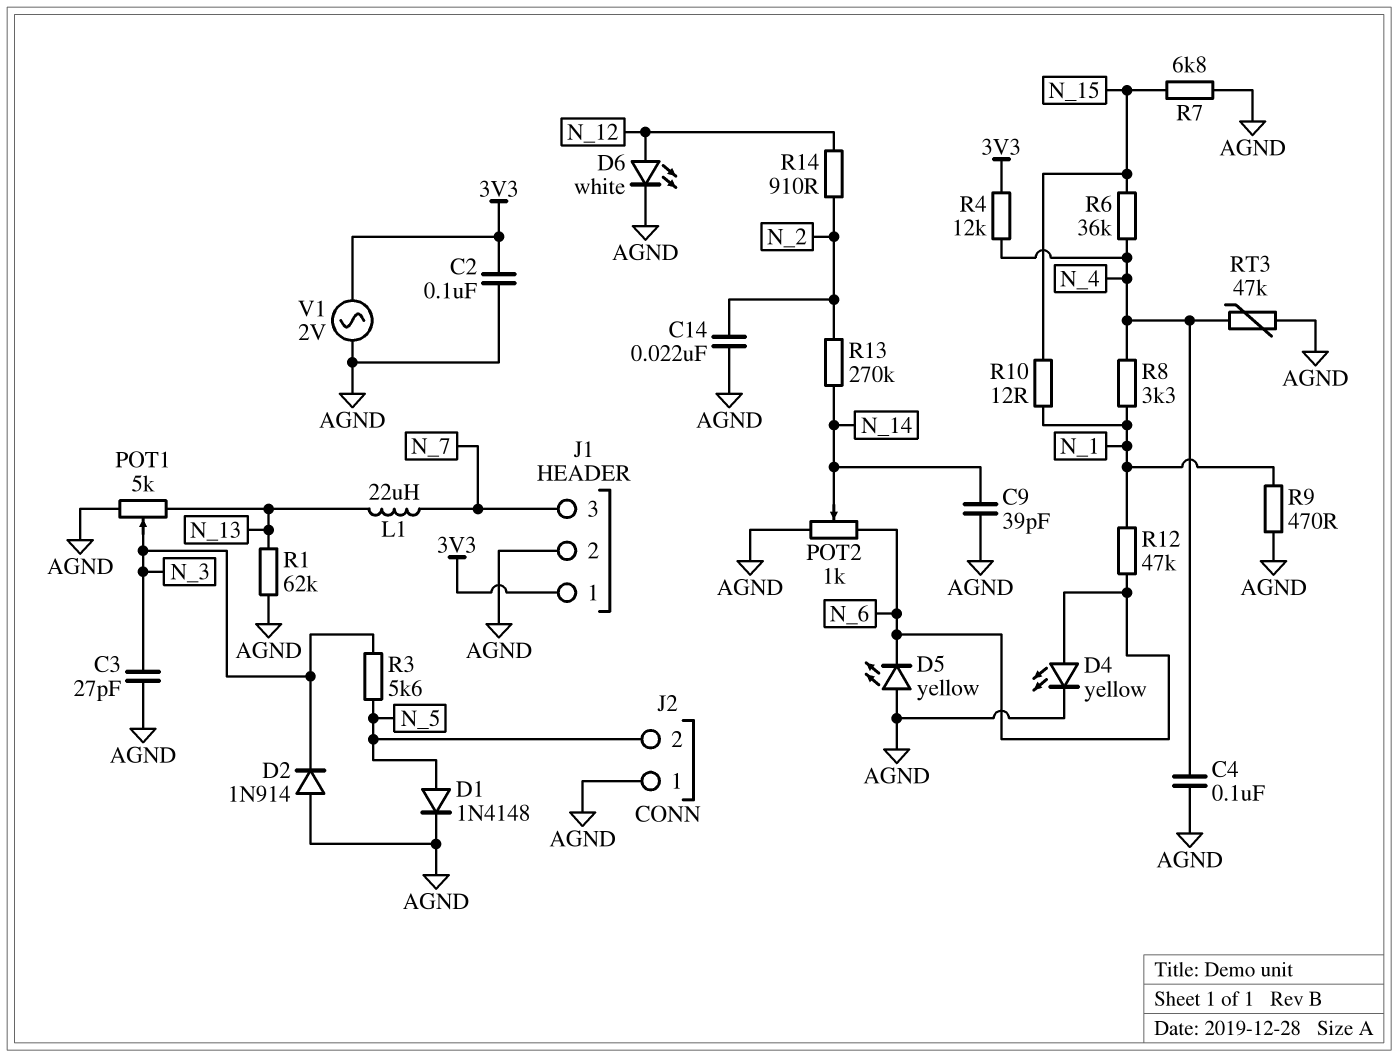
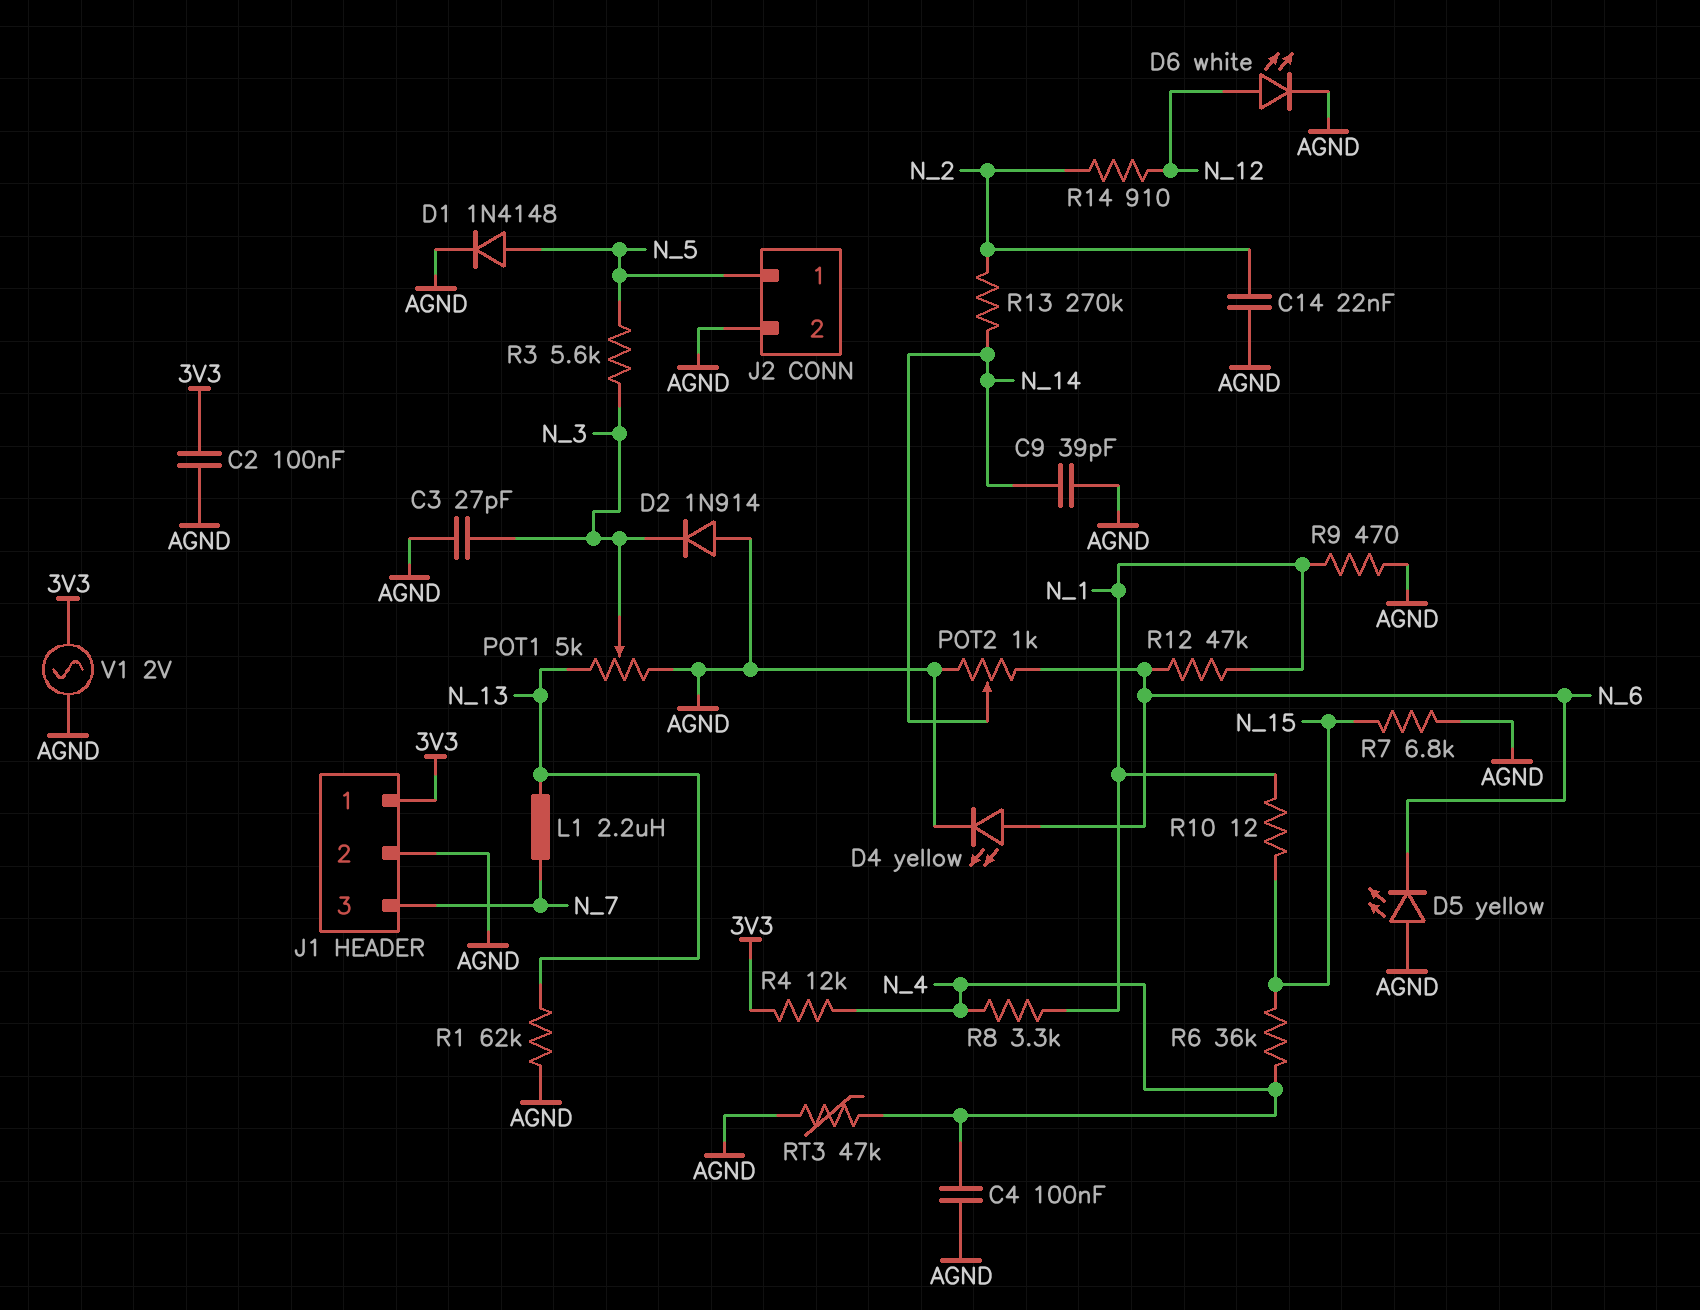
J2 pin 1: AGND -> N_5
J2 pin 2: N_5 -> AGND
L1: 22uH (N_7, N_13) -> 2.2uH (N_7, N_13)

